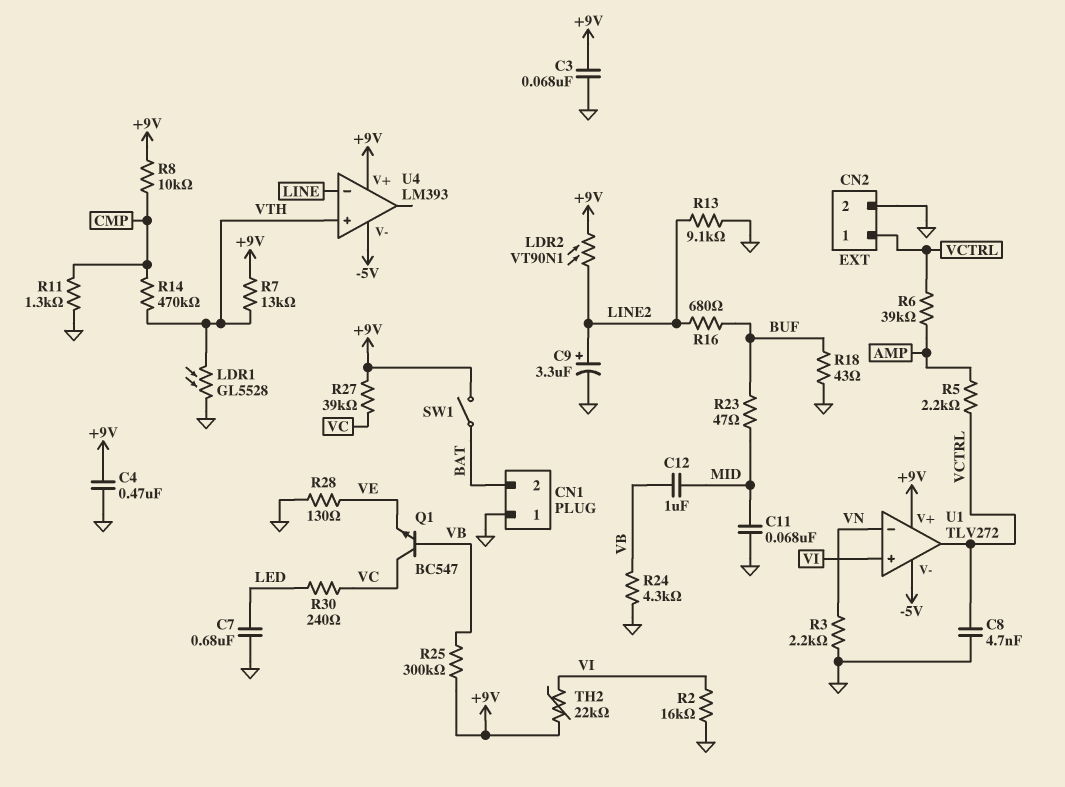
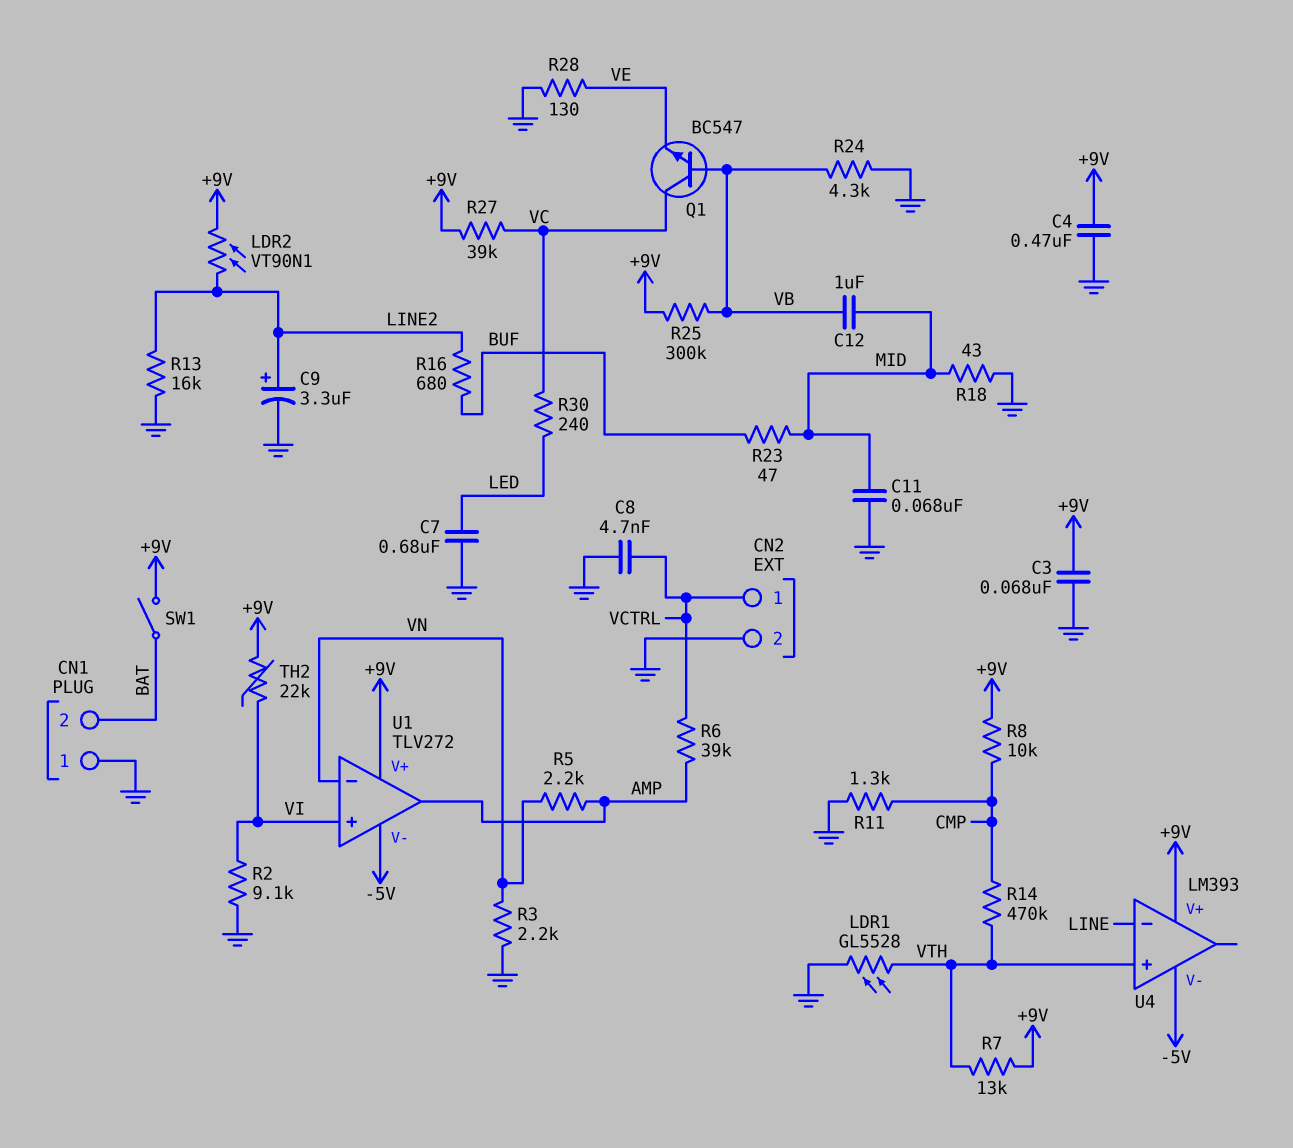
R2: 16k (GND, VI) -> 9.1k (GND, VI)
R5: 2.2k (AMP, VCTRL) -> 2.2k (AMP, VN)
R13: 9.1k (GND, LINE2) -> 16k (GND, LINE2)
R18: 43 (BUF, GND) -> 43 (GND, MID)
U1 pin out: VCTRL -> AMP

